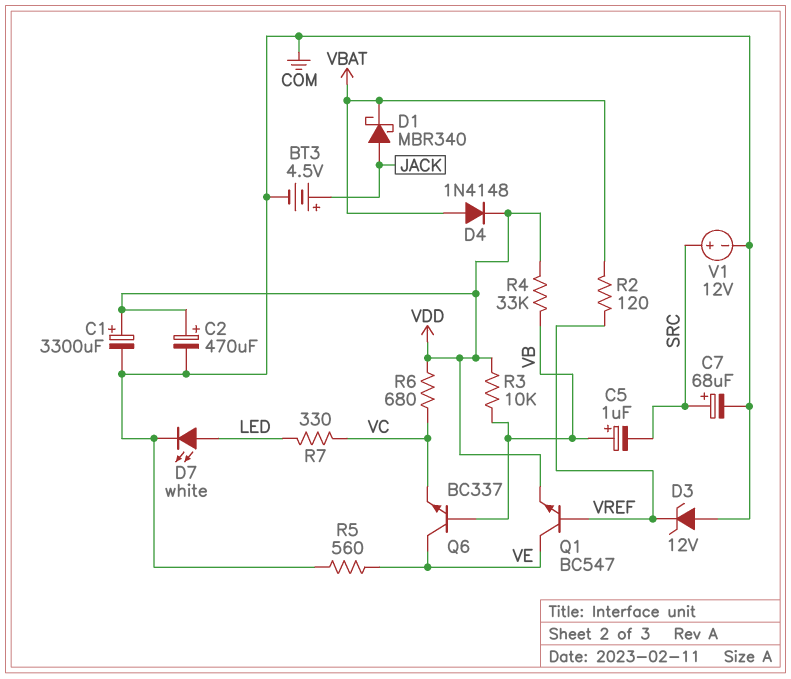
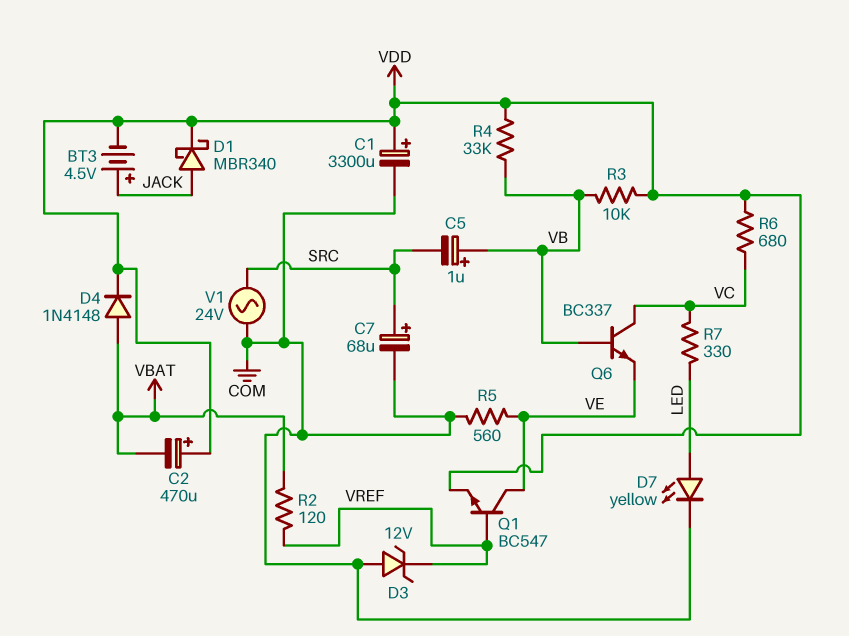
BT3: 4.5V (plus JACK, minus COM) -> 4.5V (plus JACK, minus VDD)
C2: 470uF (plus VDD, minus COM) -> 470uF (plus VDD, minus VBAT)
D1: schottky MBR340 (A JACK, K VBAT) -> schottky MBR340 (A JACK, K VDD)
D7: LED white (A LED, K COM) -> LED yellow (A LED, K COM)
Q6: NPN BC337 (B VB, C VE, E VC) -> NPN BC337 (B VB, C VC, E VE)
V1: 12V (plus SRC, minus COM) -> AC 24V (COM, SRC)

